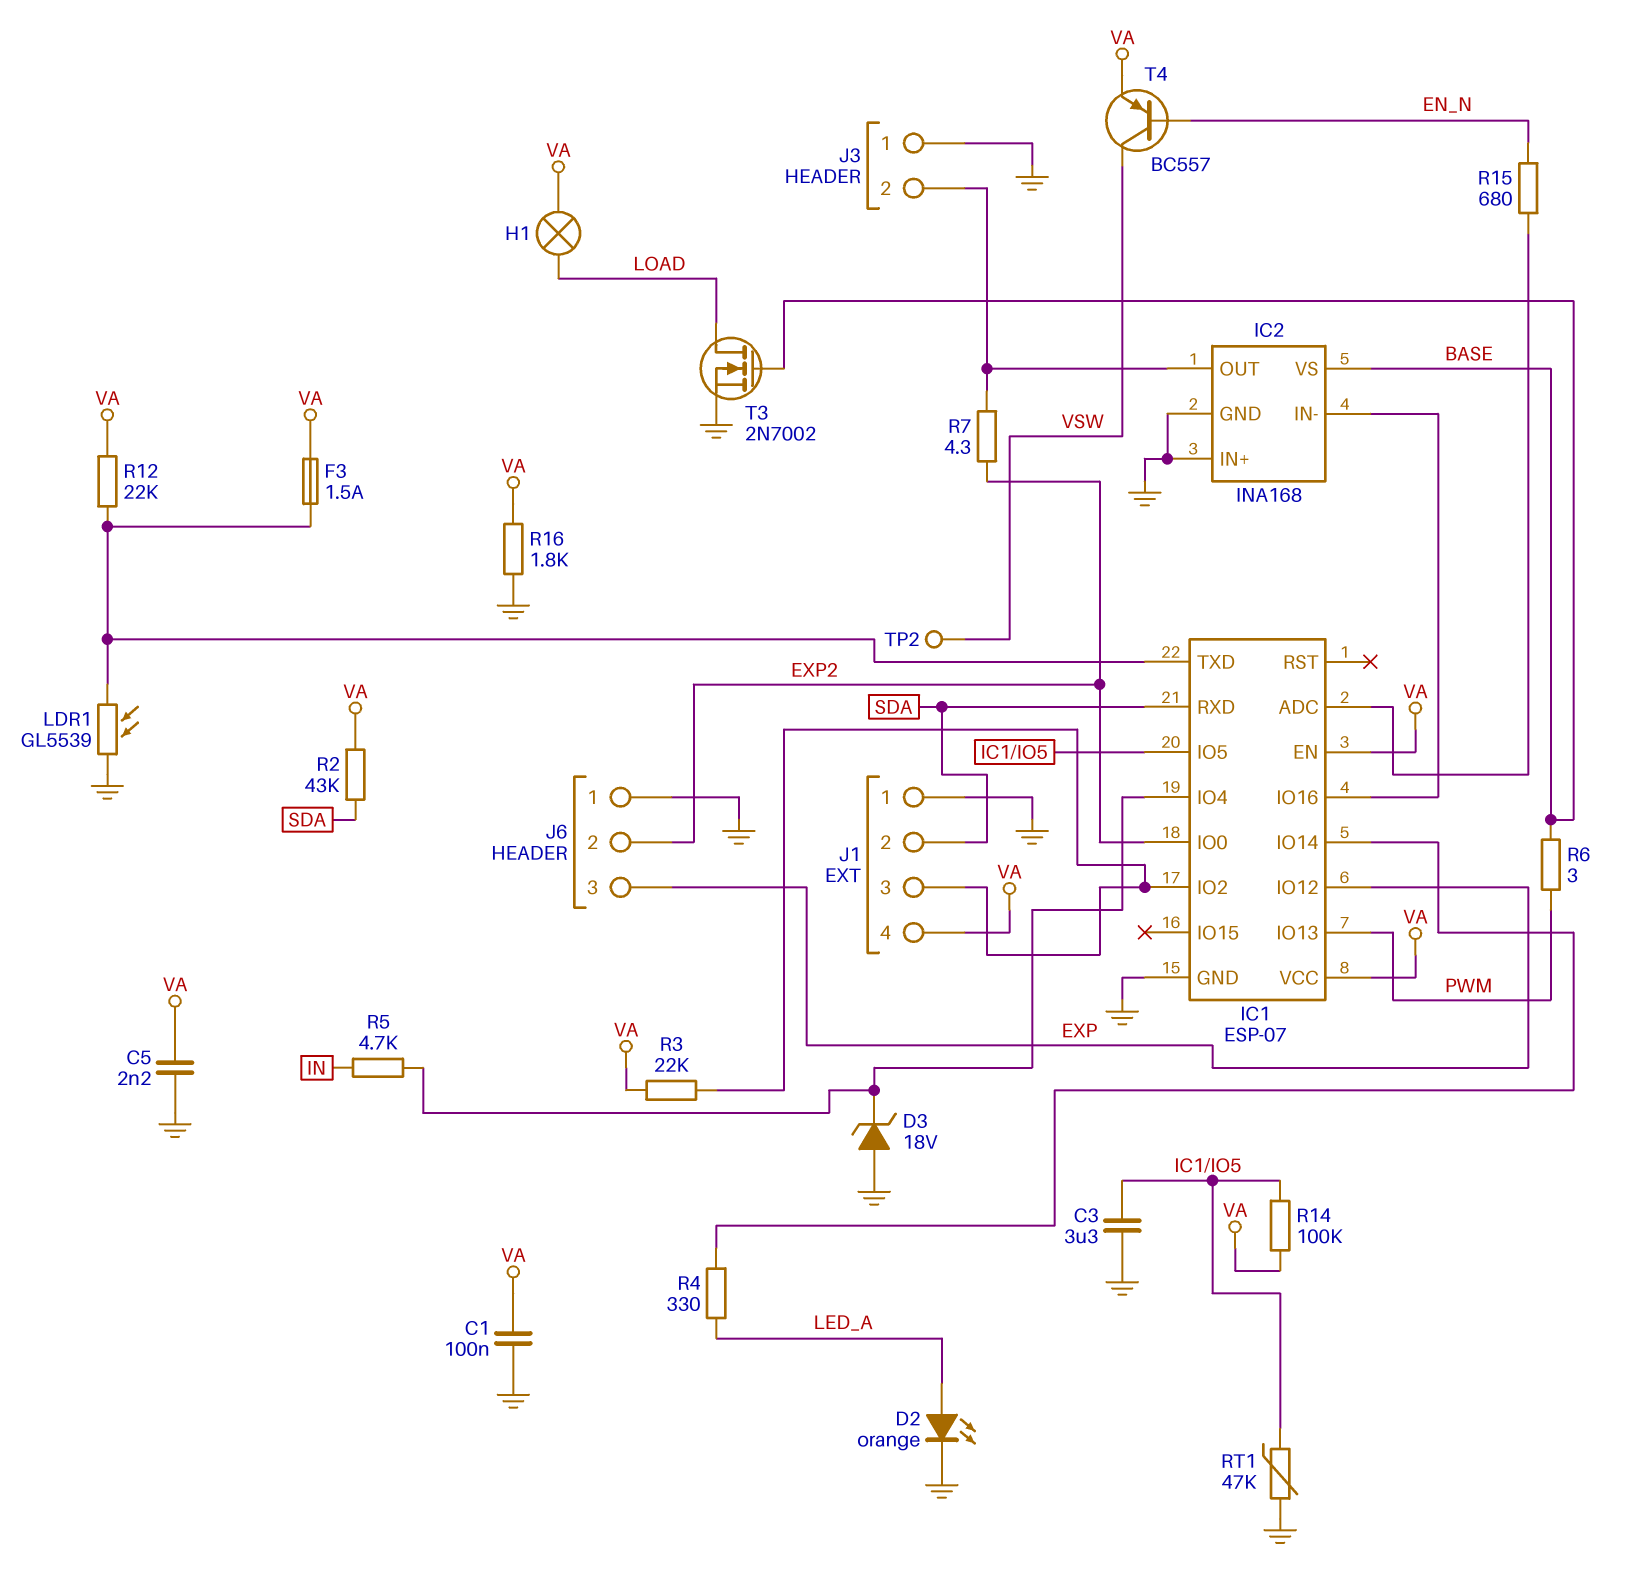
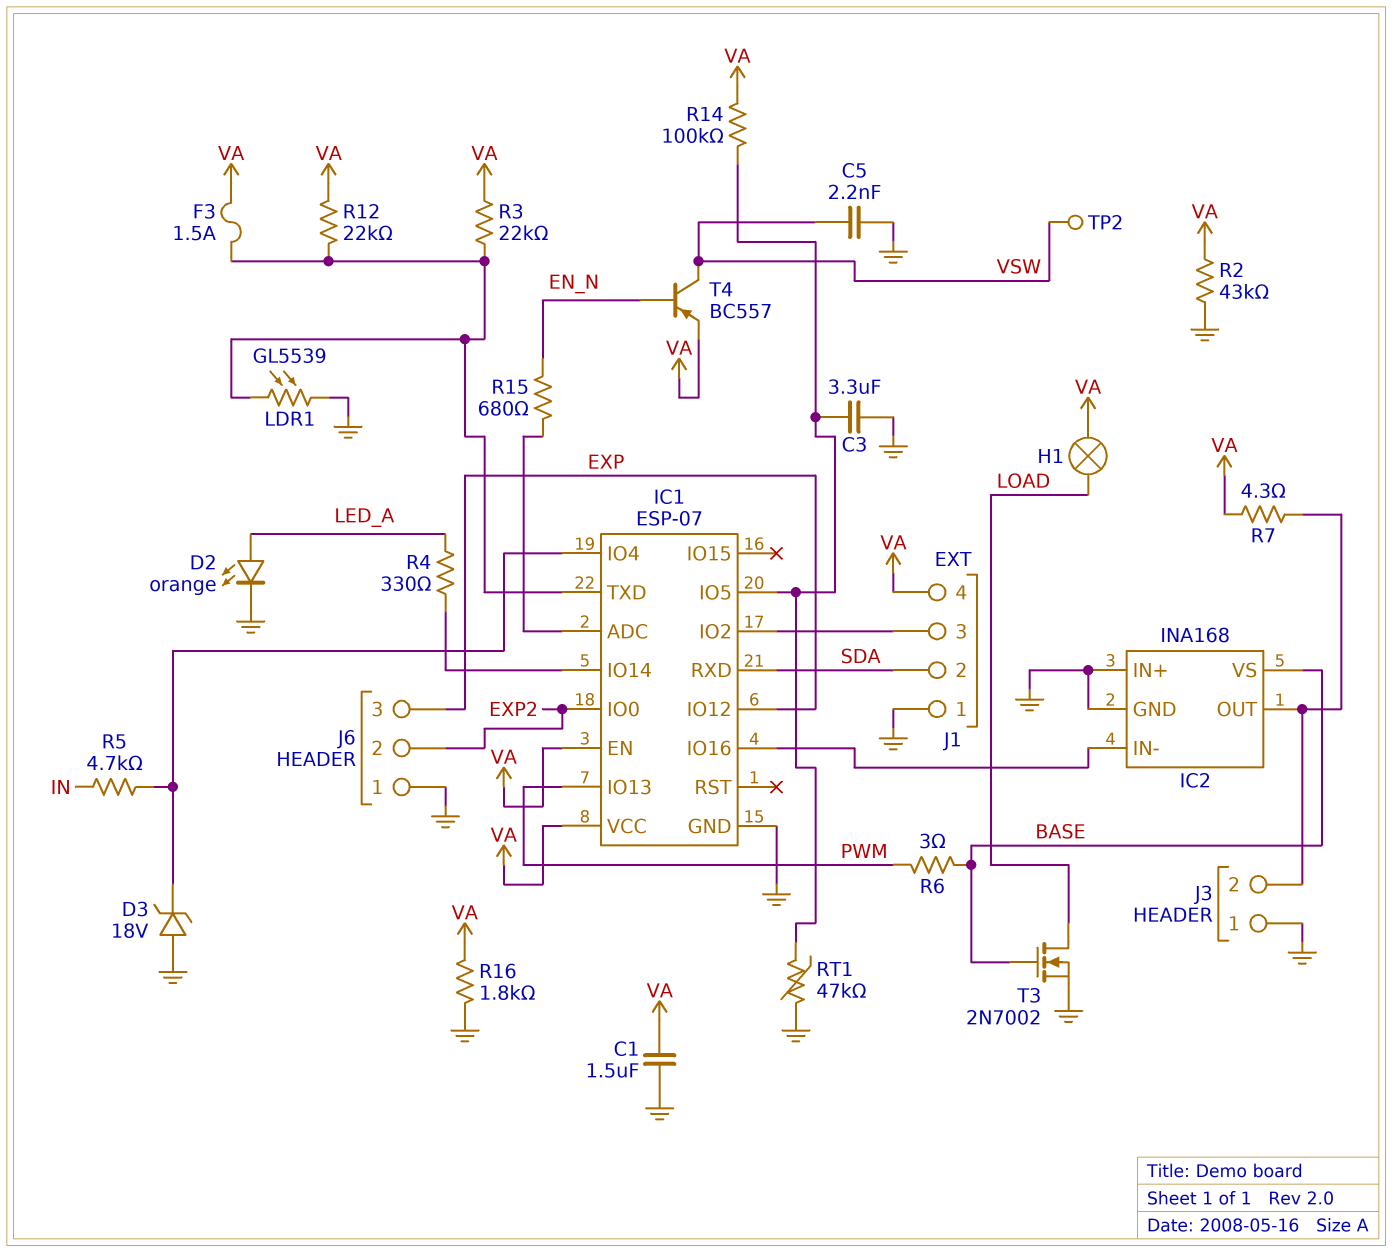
C1: 100nF (GND, VA) -> 1.5uF (GND, VA)
C5: 2.2nF (GND, VA) -> 2.2nF (GND, VSW)
R2: 43k (SDA, VA) -> 43k (GND, VA)
R3: 22k (IC1/IO2, VA) -> 22k (IC1/TXD, VA)
R7: 4.3 (EXP2, IC2/OUT) -> 4.3 (IC2/OUT, VA)

